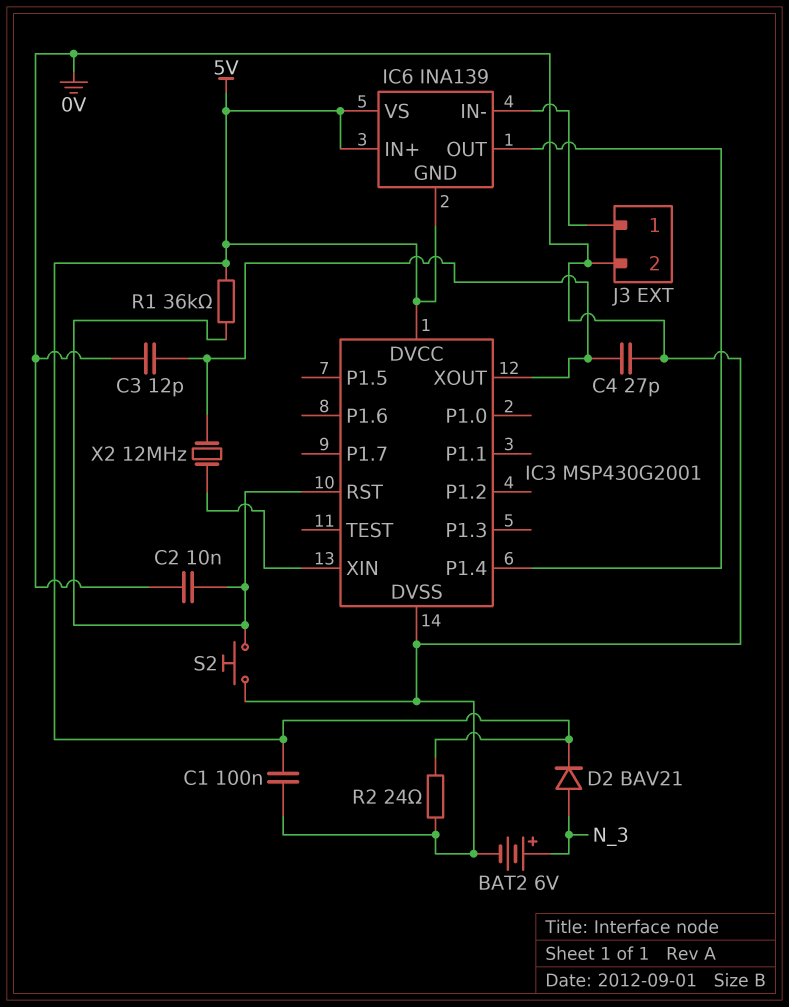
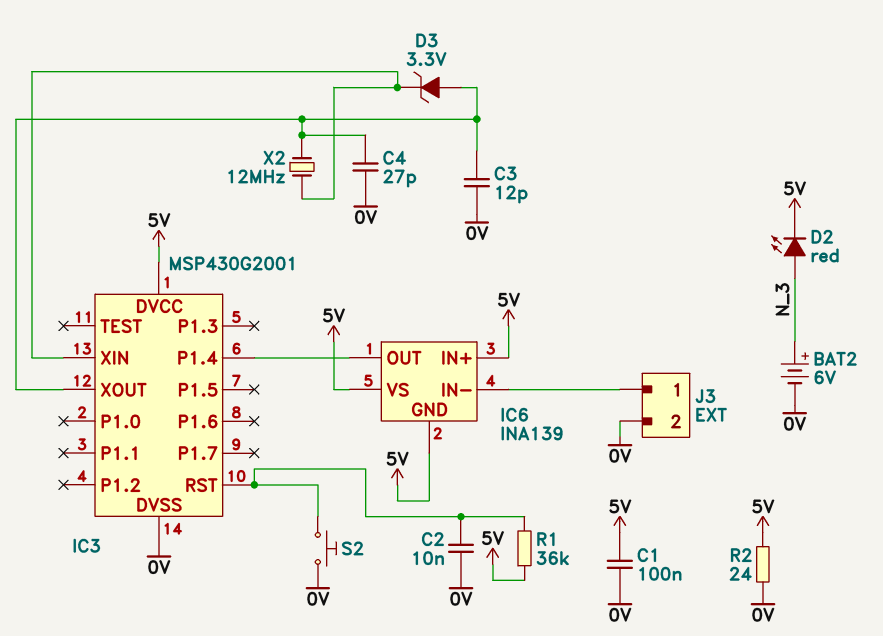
D2: diode BAV21 (A N_3, K 5V) -> LED red (A N_3, K 5V)
D3: none -> zener 3.3V (A IC3/XOUT, K IC3/XIN)

